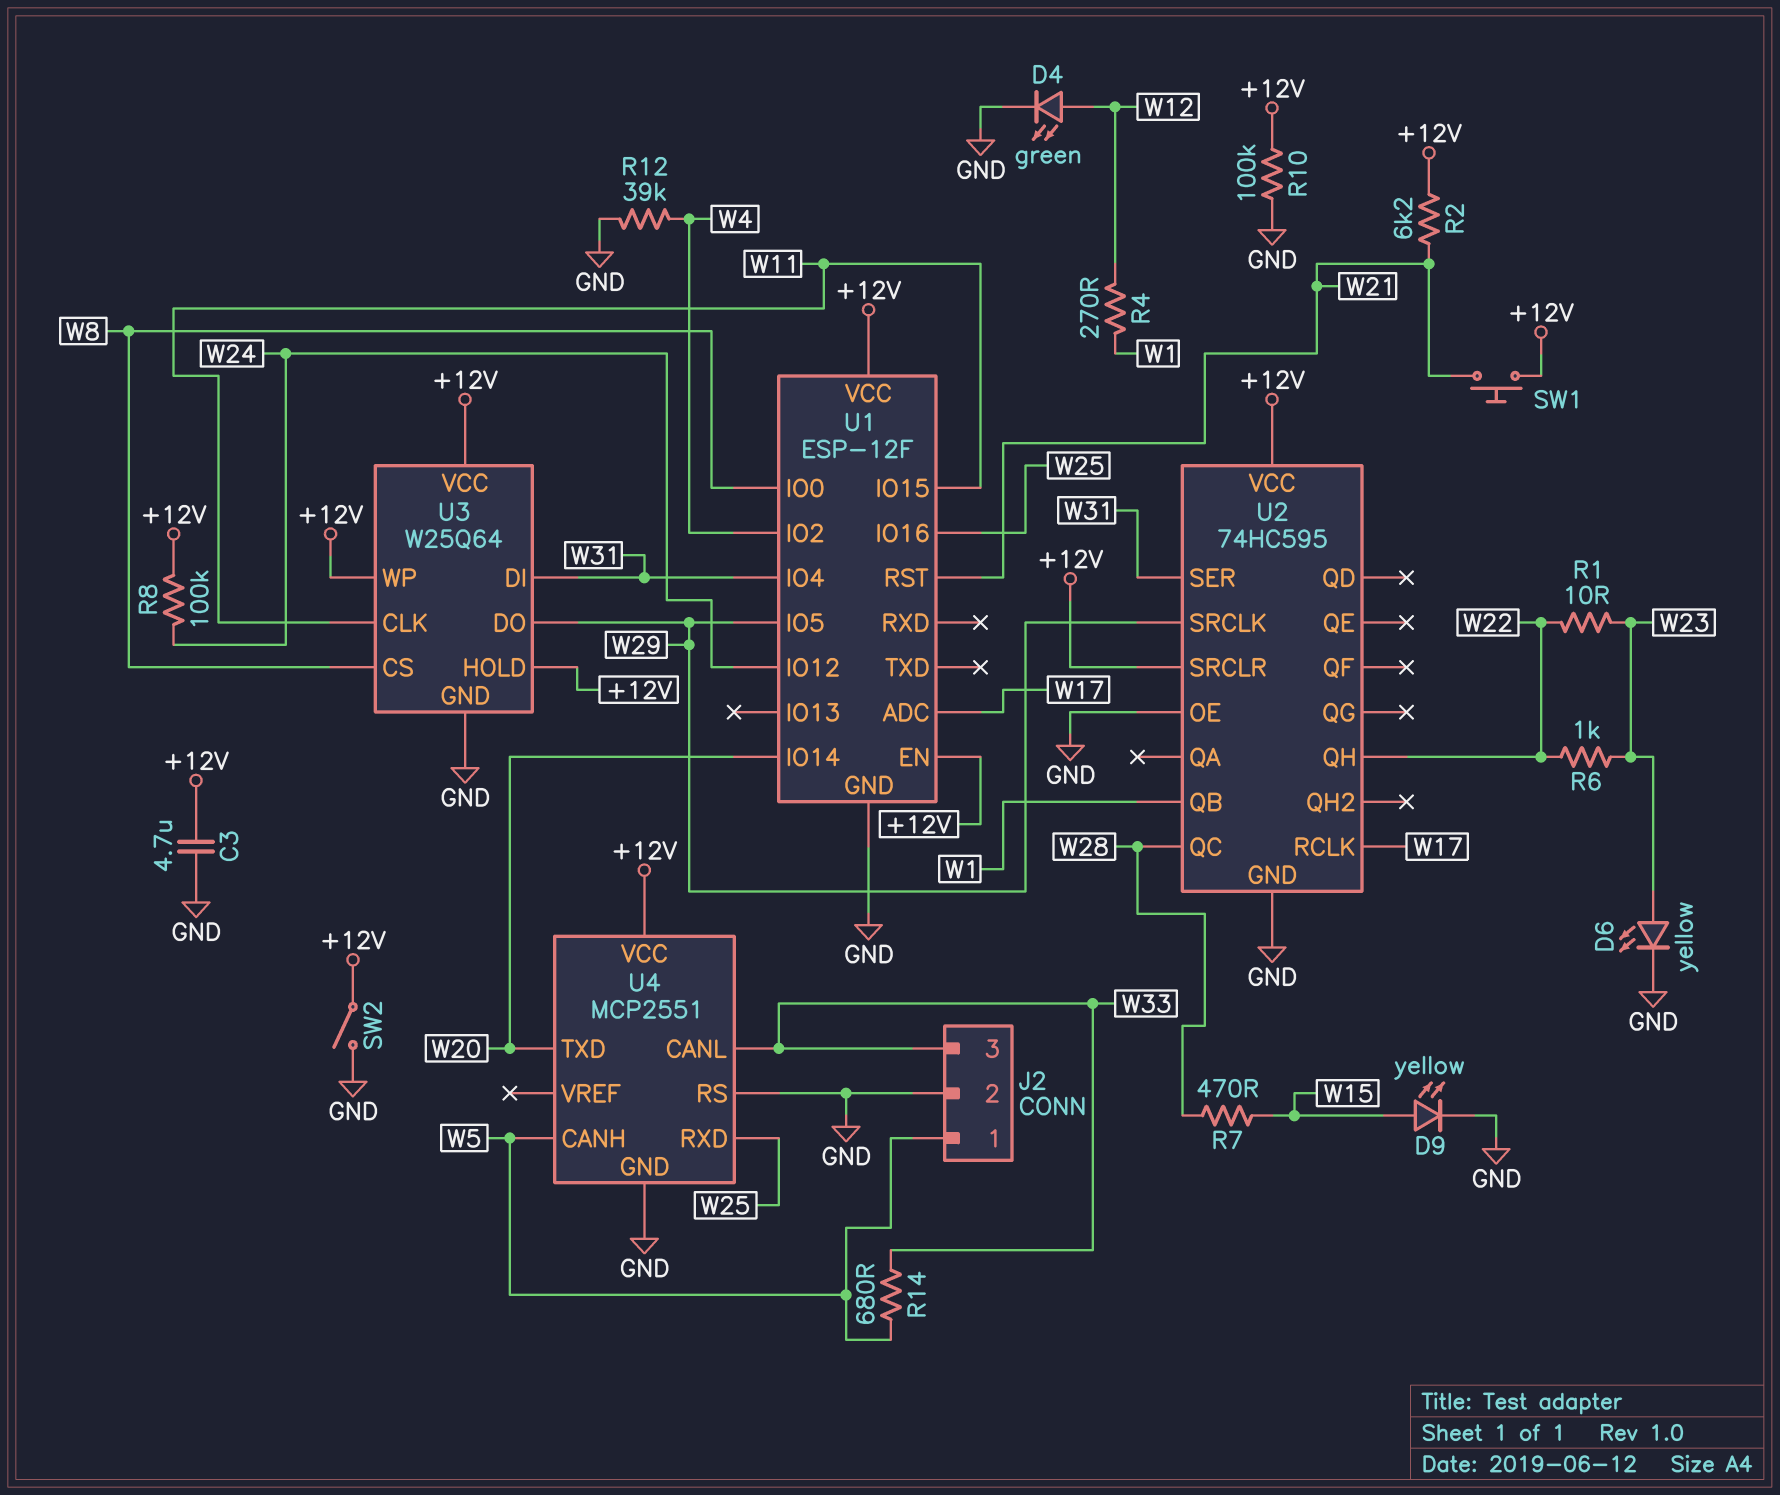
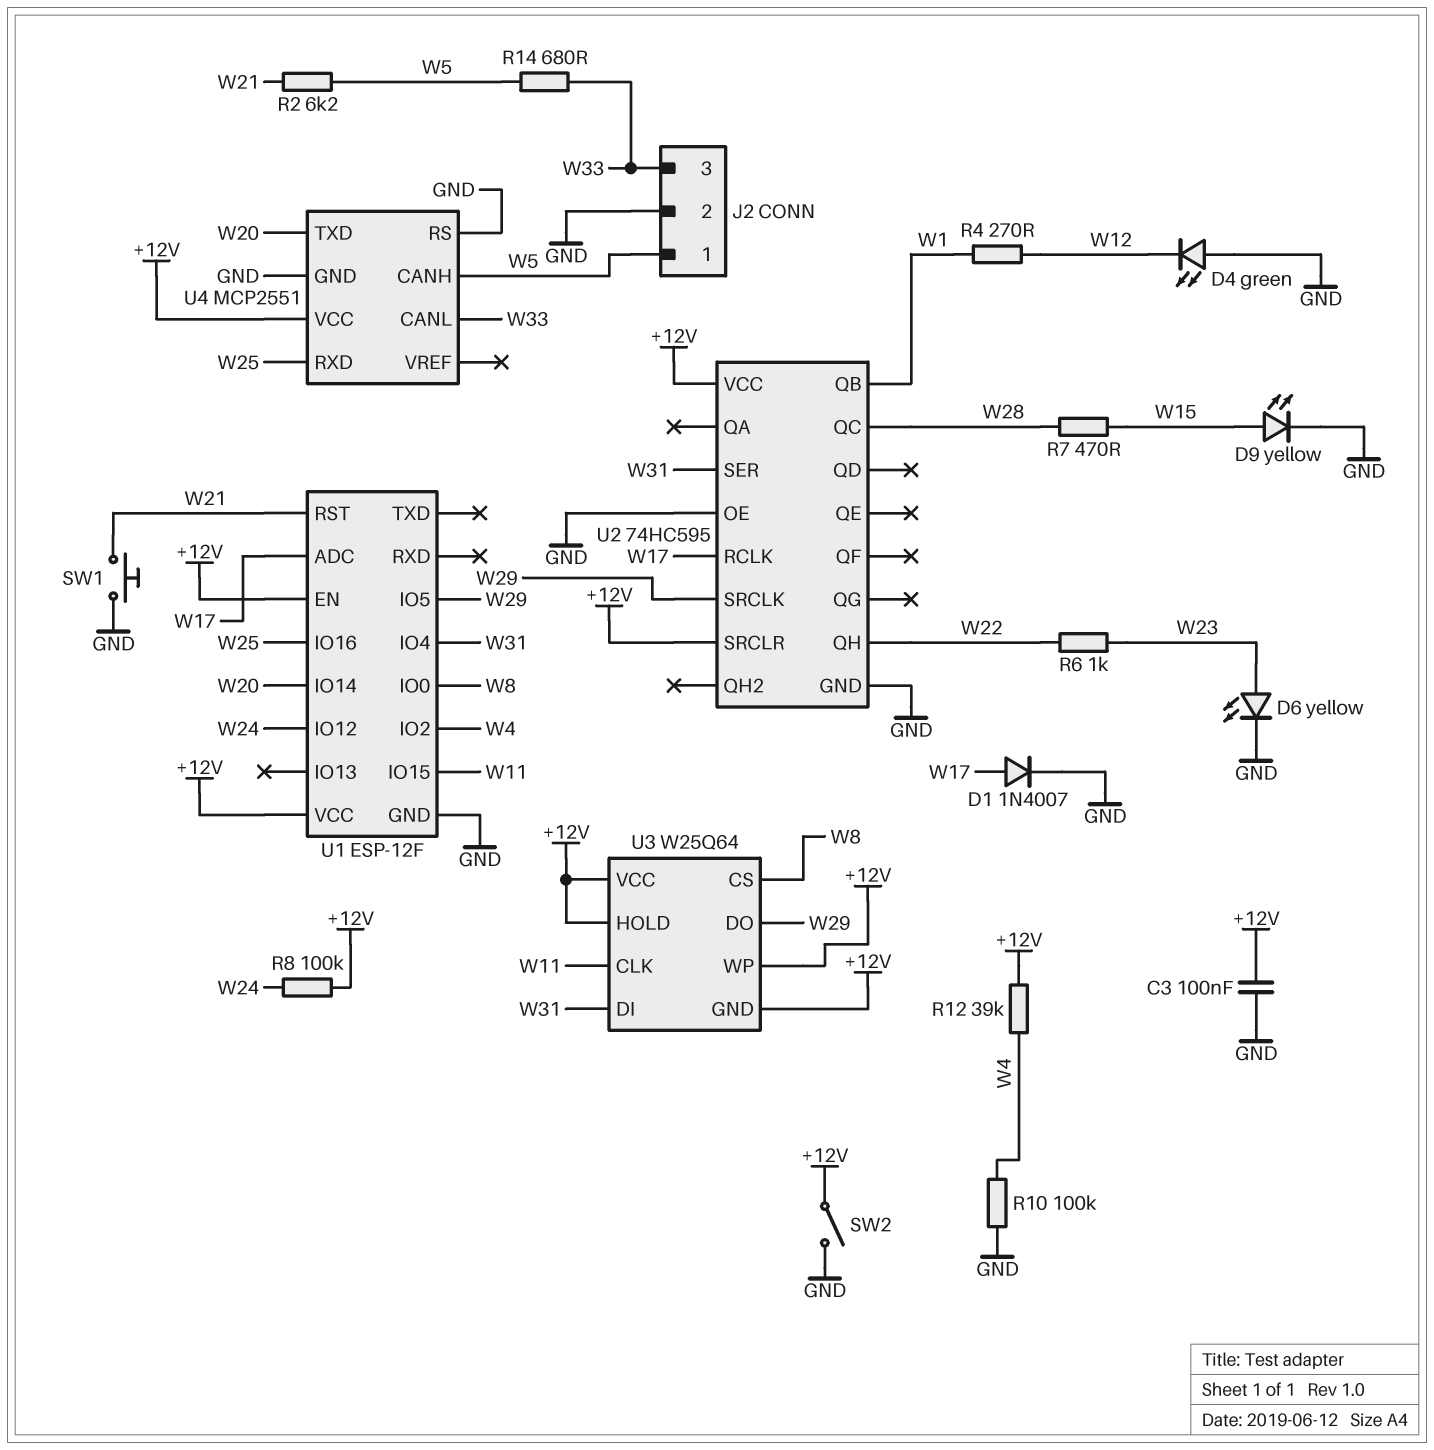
C3: 4.7uF (+12V, GND) -> 100nF (+12V, GND)
D1: none -> diode 1N4007 (A W17, K GND)
D4: LED green (A W12, K GND) -> LED green (A GND, K W12)
R1: 10 (W22, W23) -> none
R2: 6.2k (+12V, W21) -> 6.2k (W5, W21)
R10: 100k (+12V, GND) -> 100k (GND, W4)
R12: 39k (GND, W4) -> 39k (+12V, W4)
SW1: button (+12V, W21) -> button (GND, W21)
U3 pin GND: GND -> +12V

